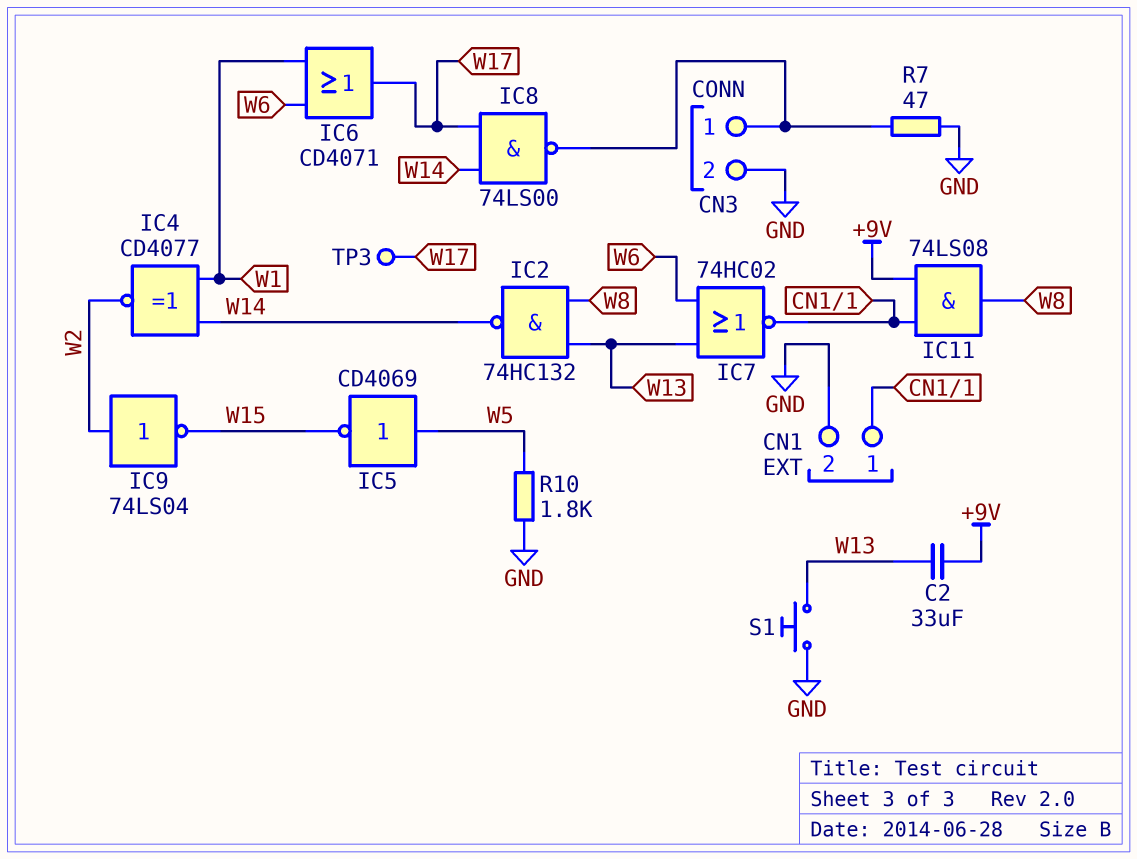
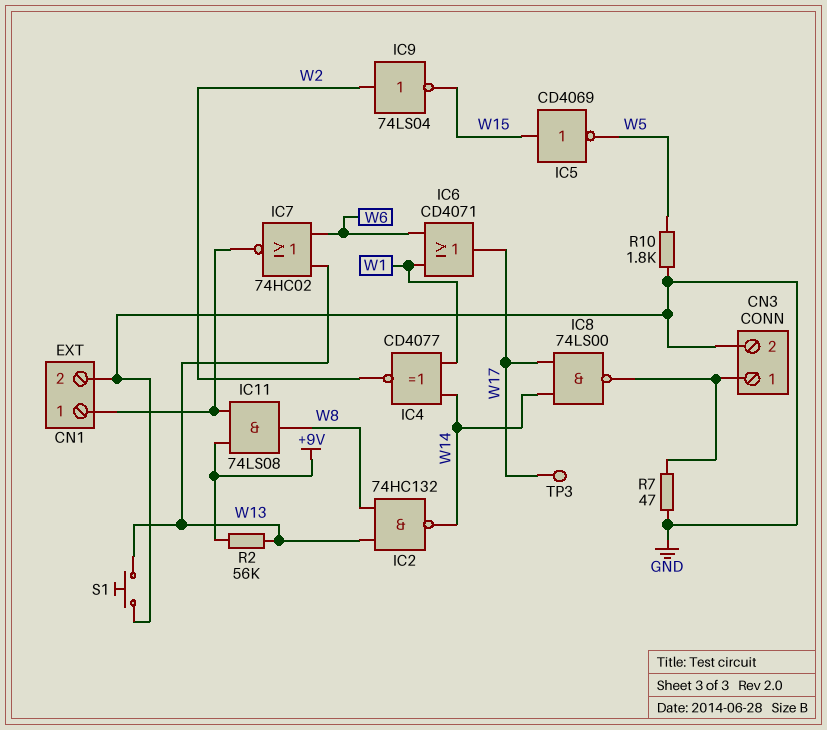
C2: 33uF (+9V, W13) -> none
IC5: NOT CD4069 (in W5, out W15) -> NOT CD4069 (in W15, out W5)
R2: none -> 56k (+9V, W13)

